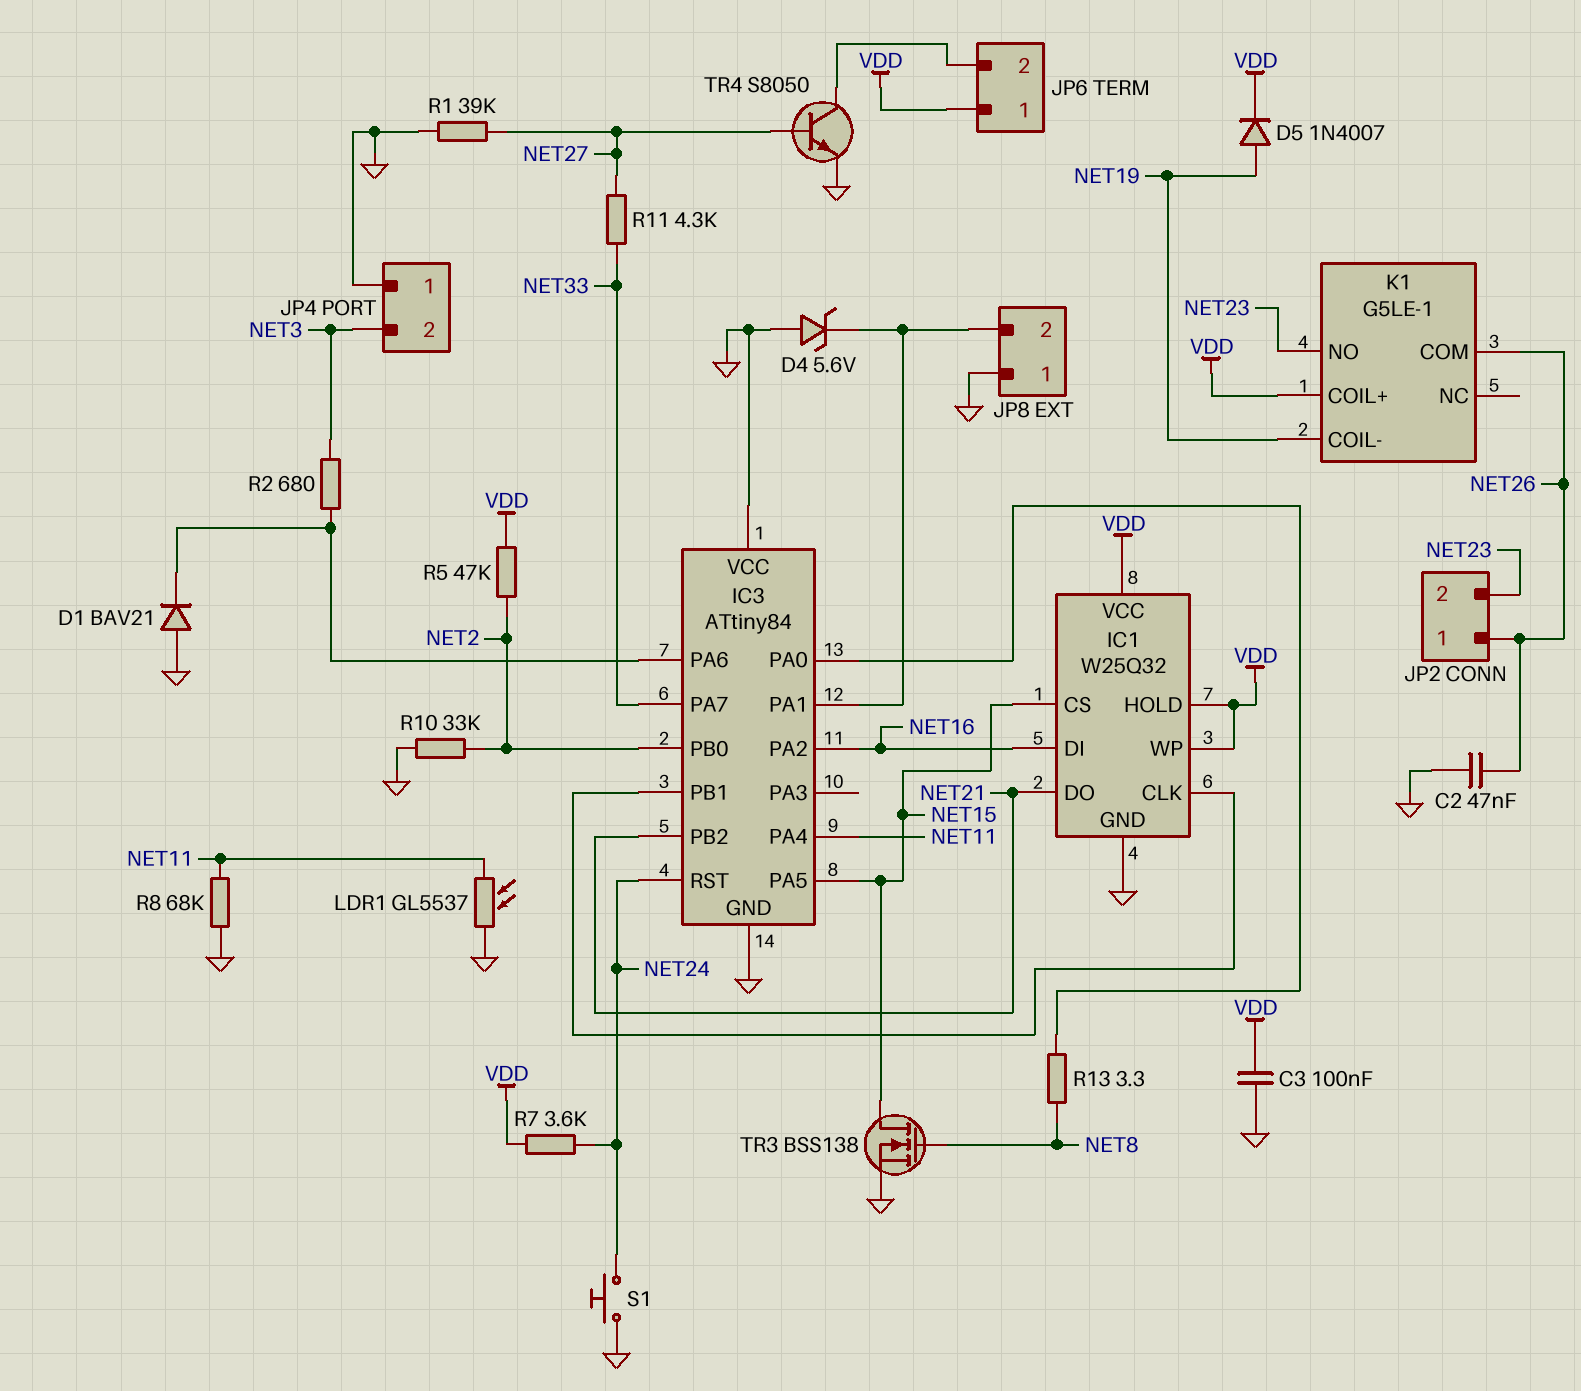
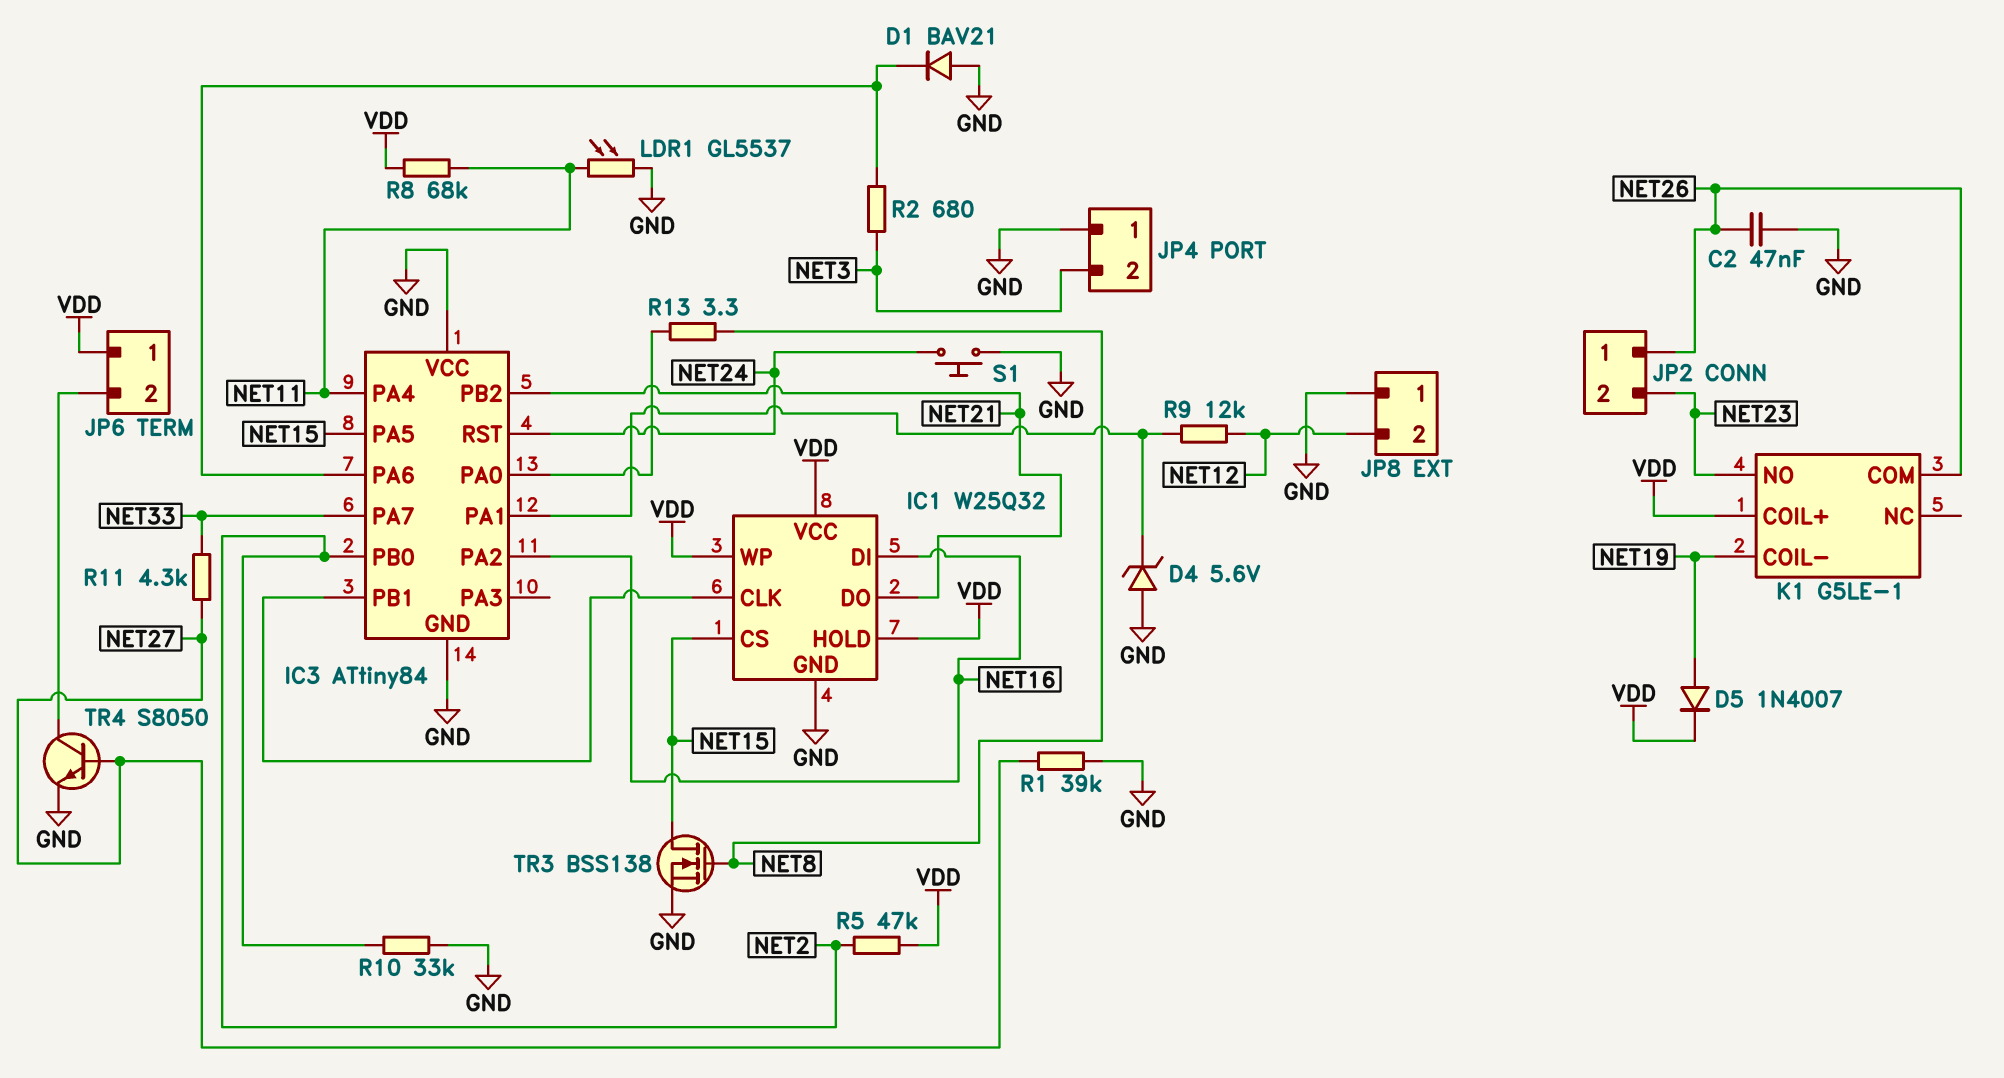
C3: 100nF (GND, VDD) -> none
JP8 pin 2: IC3/PA1 -> NET12
R7: 3.6k (NET24, VDD) -> none
R8: 68k (GND, NET11) -> 68k (NET11, VDD)
R9: none -> 12k (IC3/PA1, NET12)

